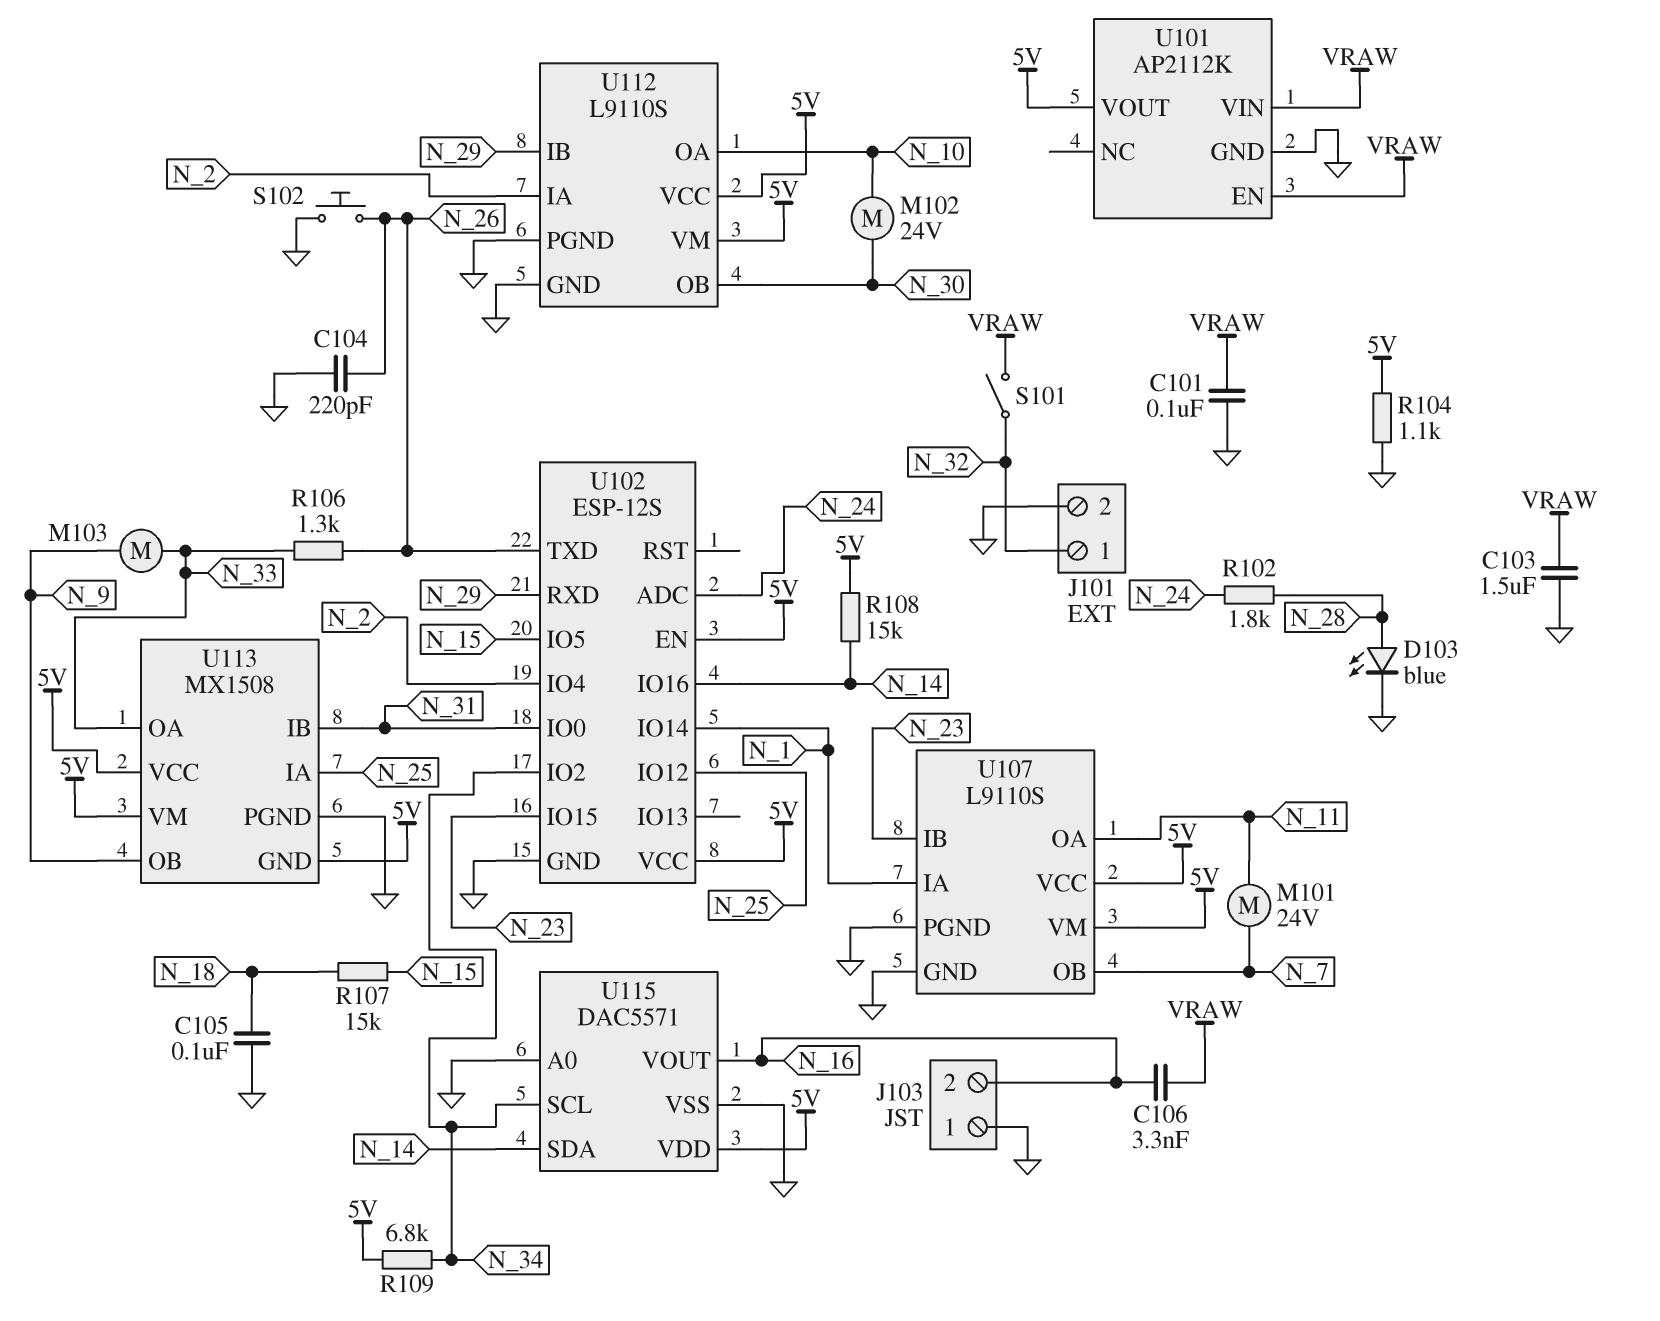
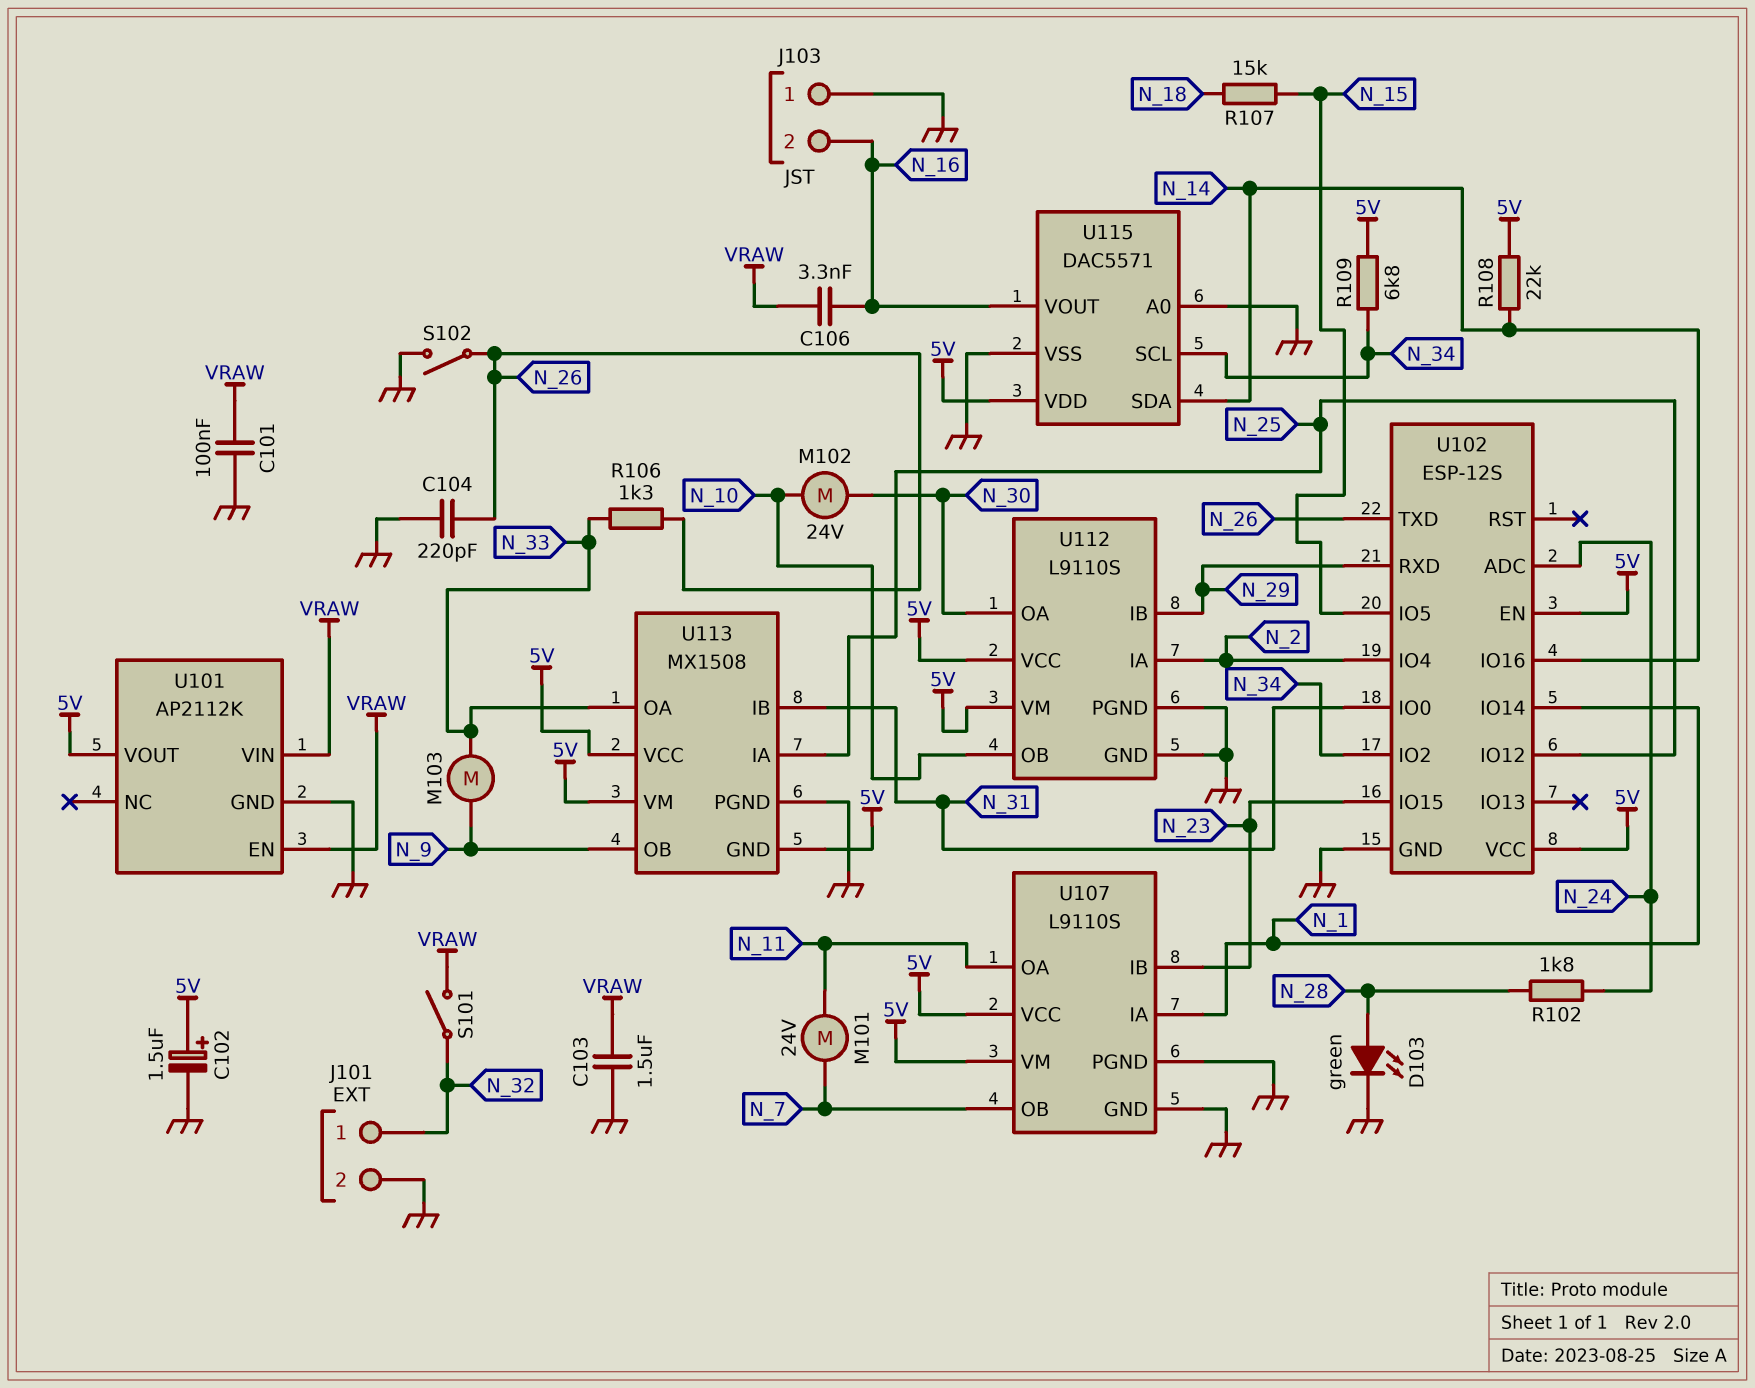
C102: none -> 1.5uF (plus 5V, minus GND)
C105: 100nF (GND, N_18) -> none
D103: LED blue (A N_28, K GND) -> LED green (A N_28, K GND)
R104: 1.1k (5V, GND) -> none
R108: 15k (5V, N_14) -> 22k (5V, N_14)
S102: button (GND, N_26) -> switch (GND, N_26)
U112 pin OA: N_10 -> N_30
U112 pin OB: N_30 -> N_10

